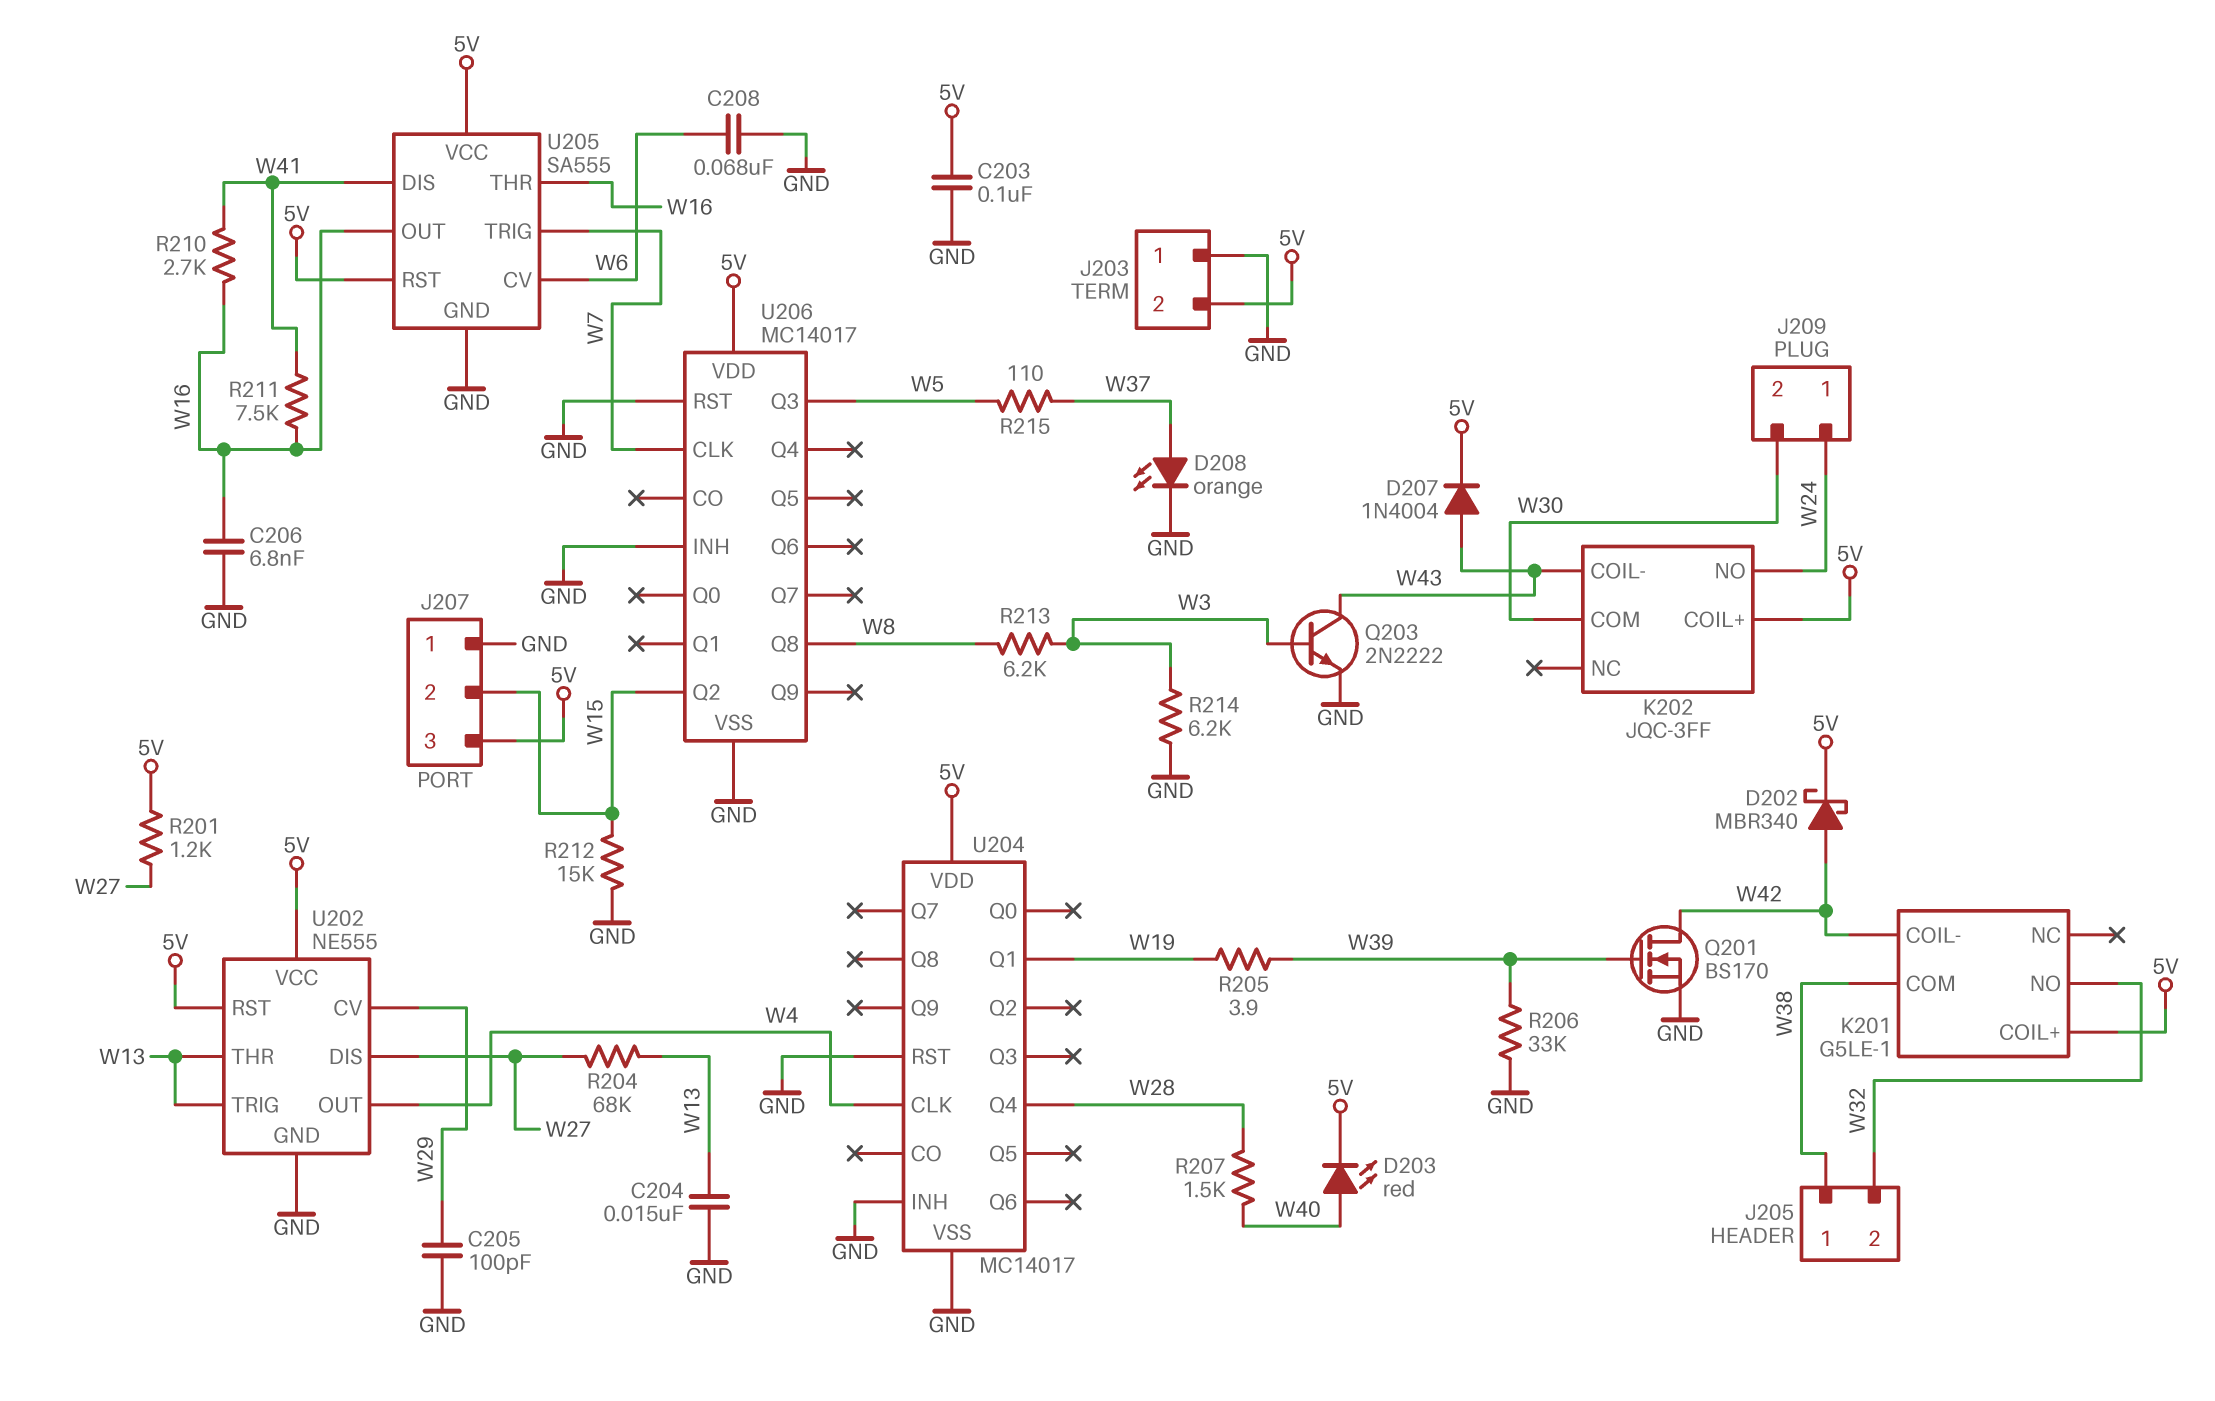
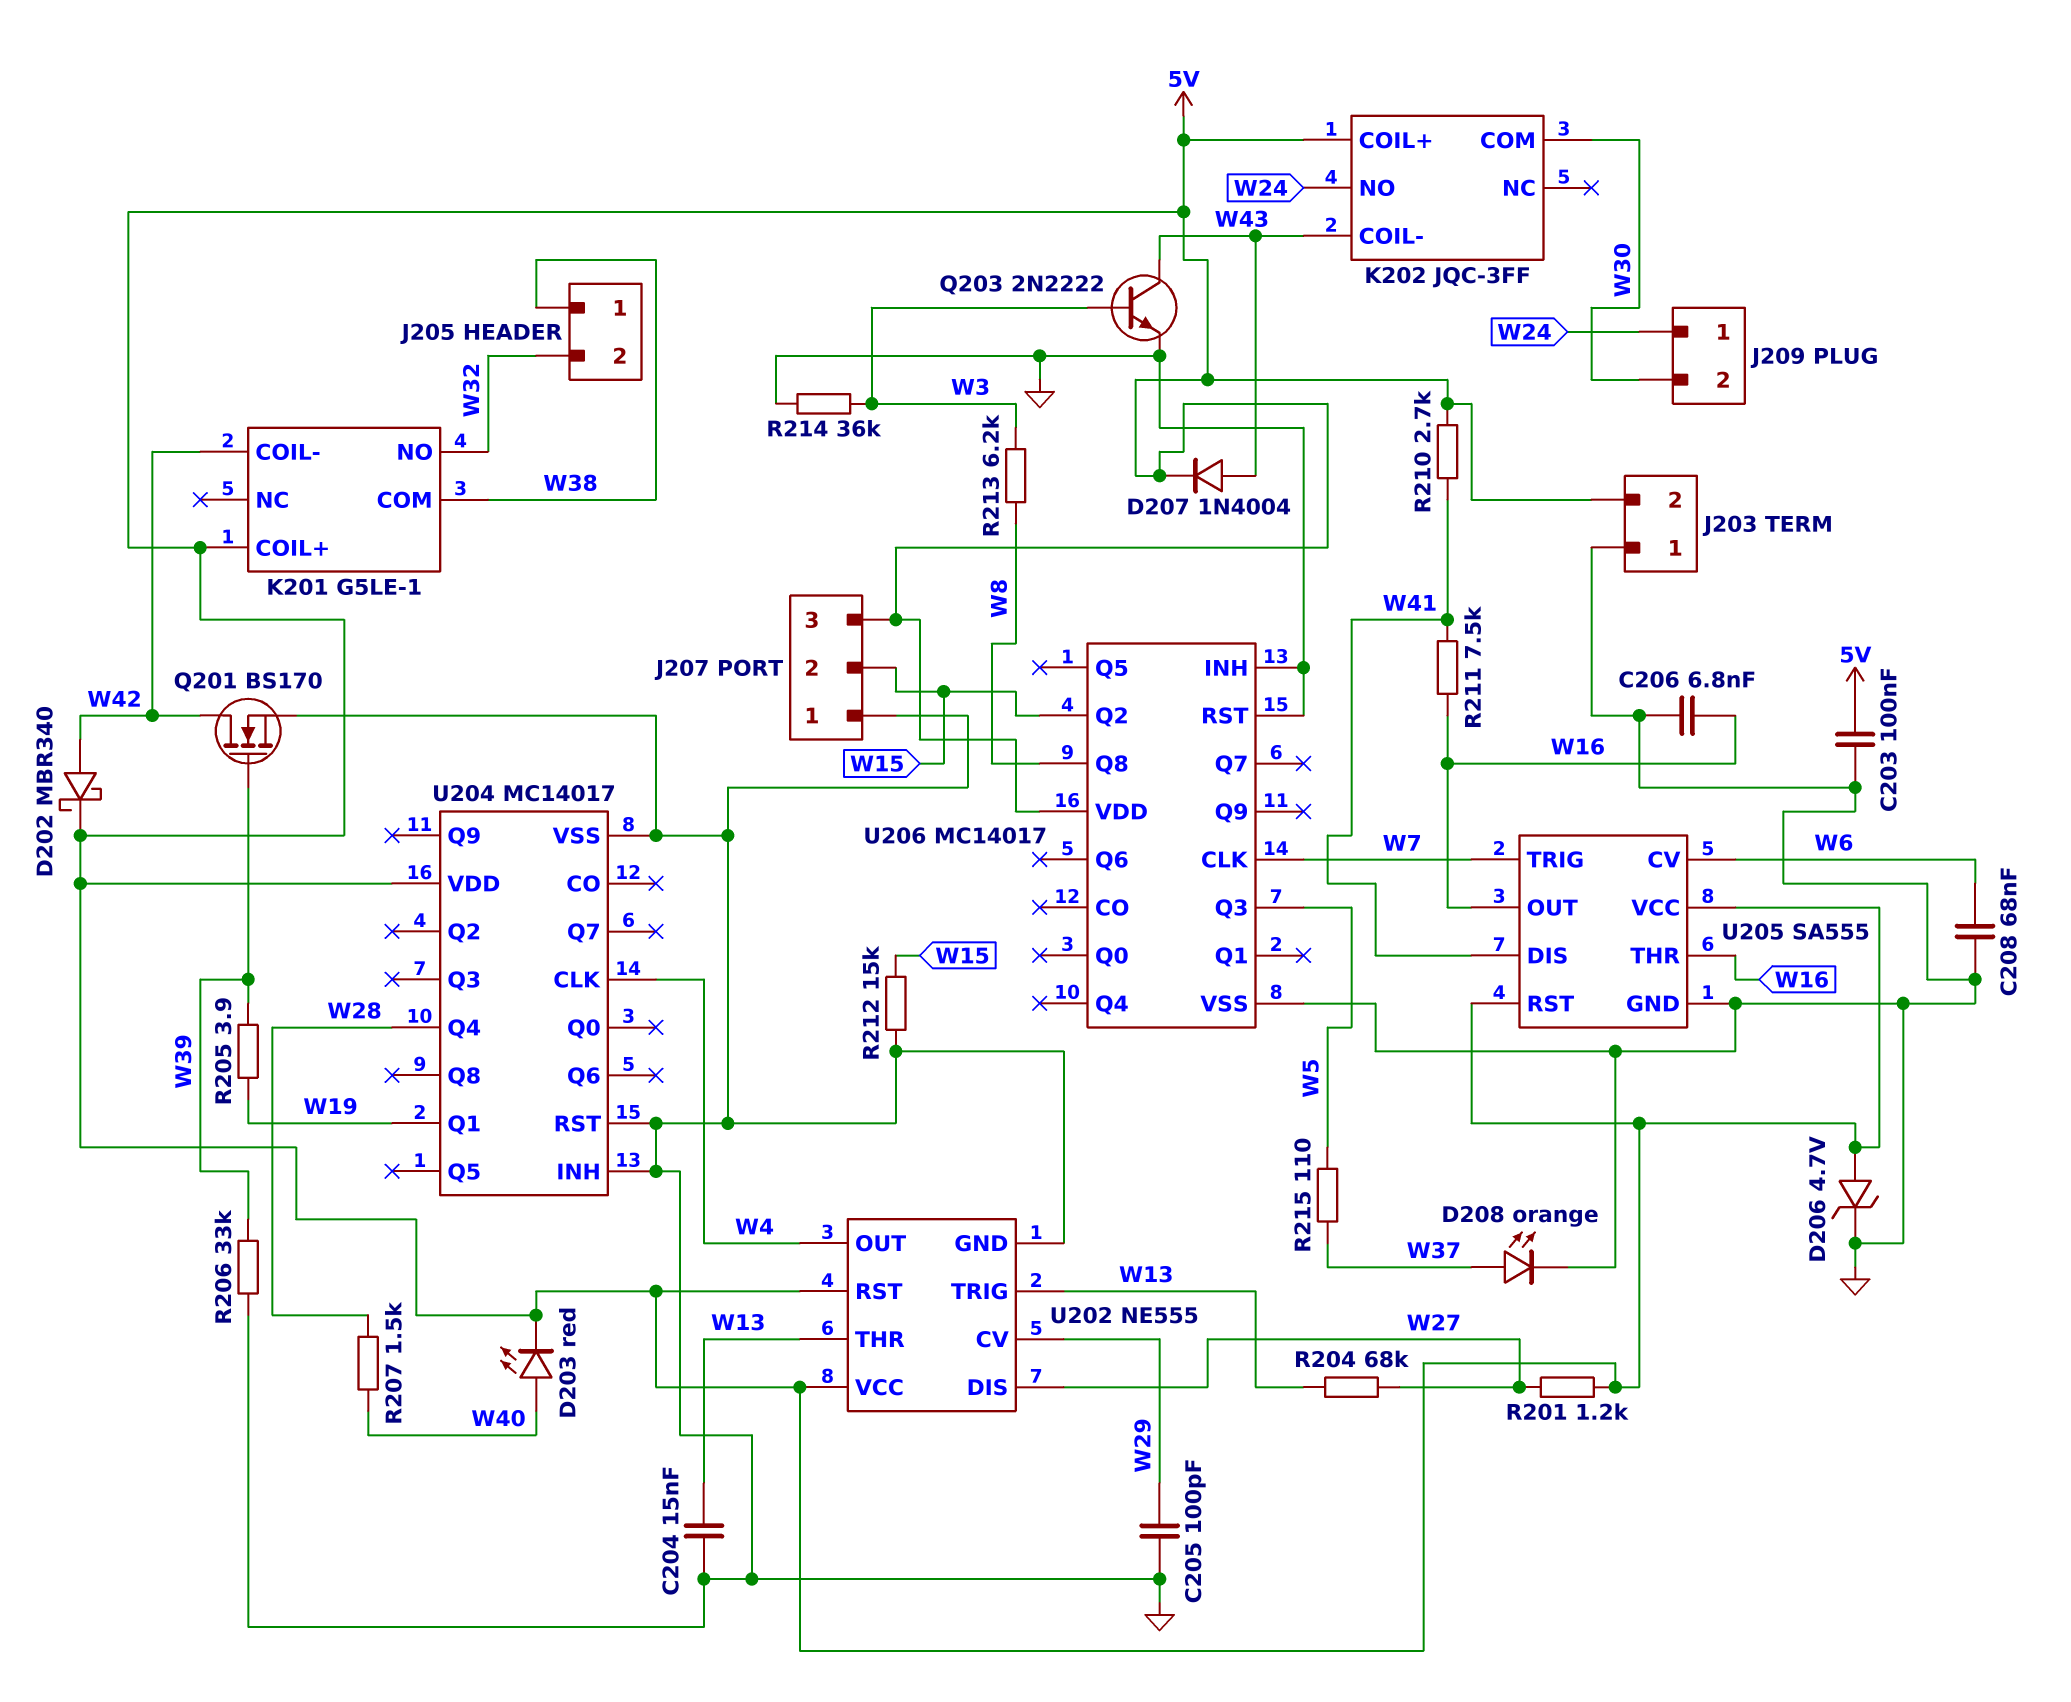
D206: none -> zener 4.7V (A 5V, K GND)
R210: 2.7k (W16, W41) -> 2.7k (5V, W41)
R214: 6.2k (GND, W3) -> 36k (GND, W3)

